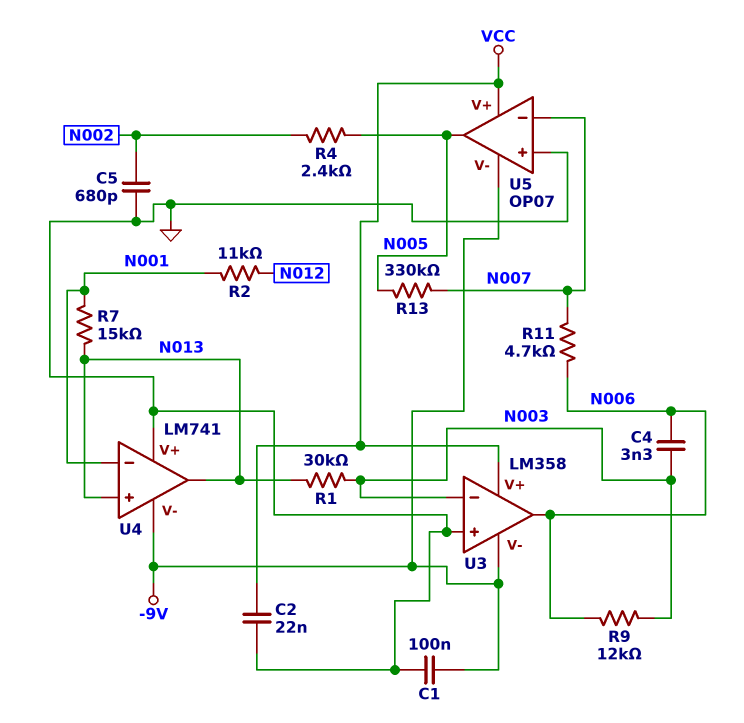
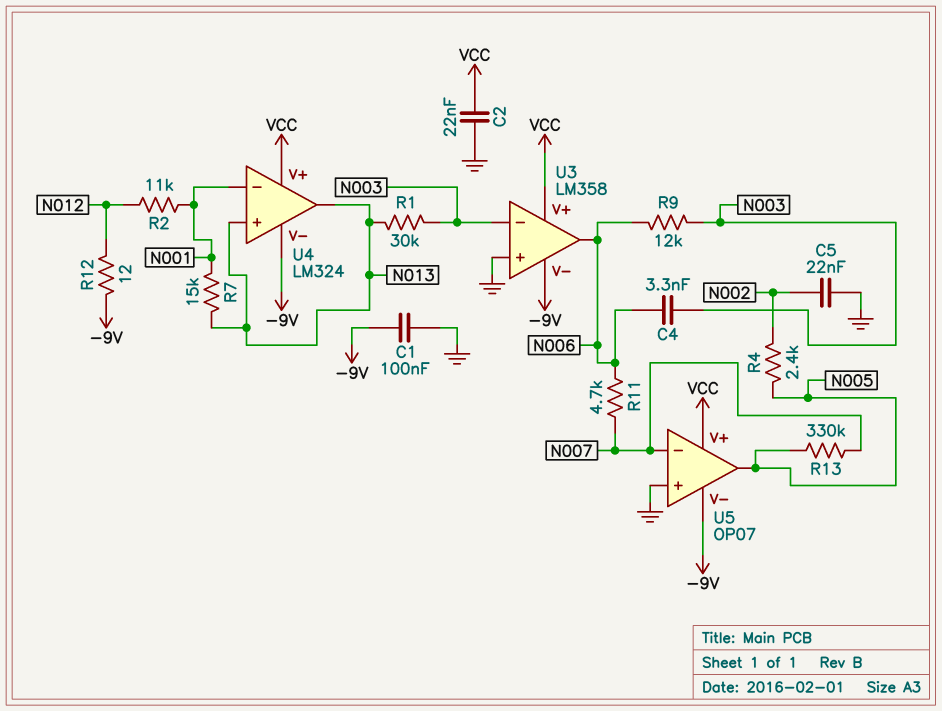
C5: 680pF (GND, N002) -> 22nF (GND, N002)
R12: none -> 12 (-9V, N012)
U4: LM741 -> LM324
U4 pin V+: GND -> VCC

